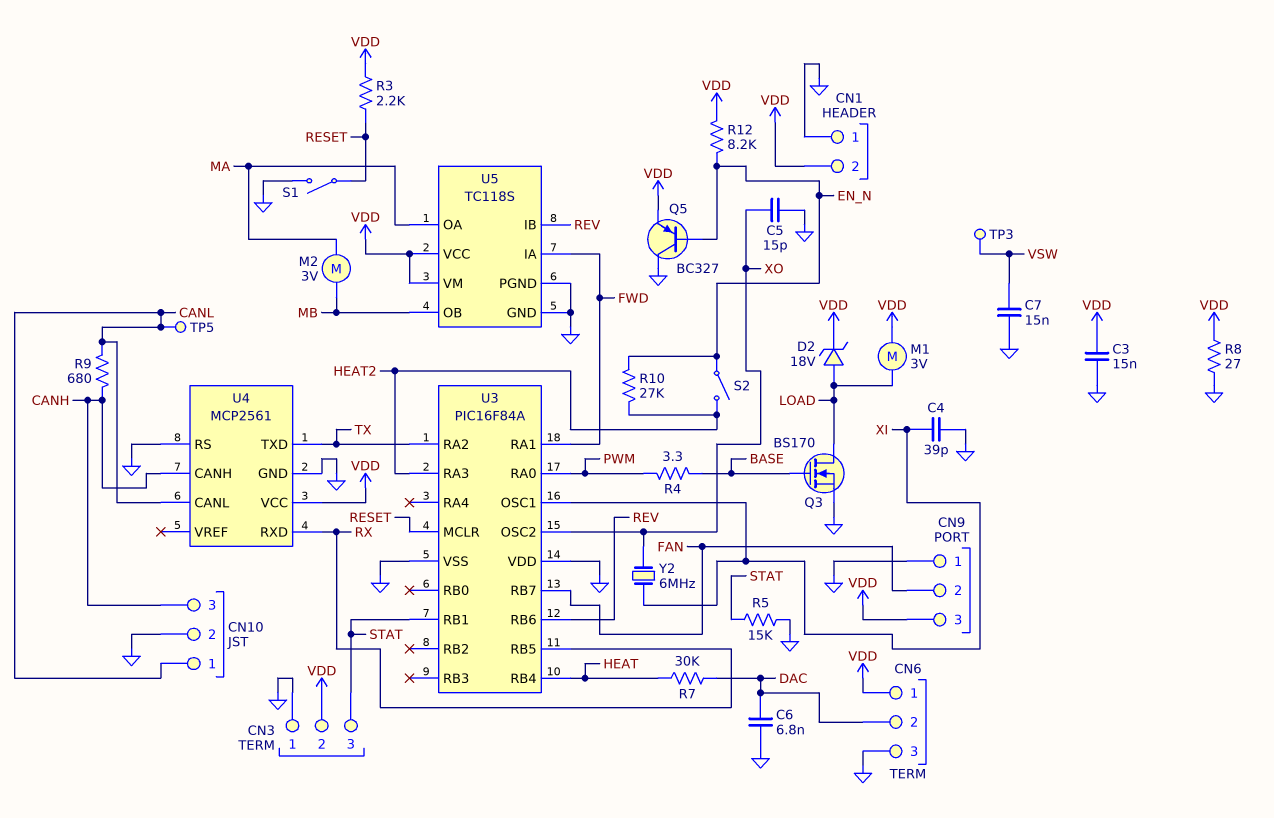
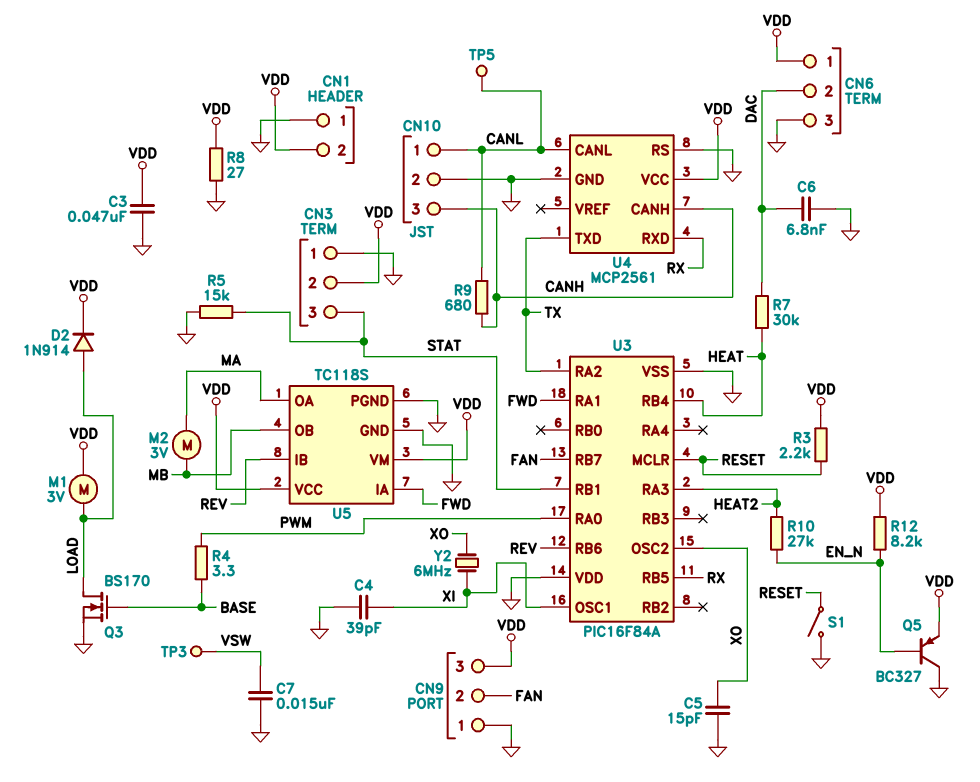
C3: 15nF (GND, VDD) -> 47nF (GND, VDD)
D2: zener 18V (A LOAD, K VDD) -> diode 1N914 (A LOAD, K VDD)
S2: switch (EN_N, HEAT2) -> none

